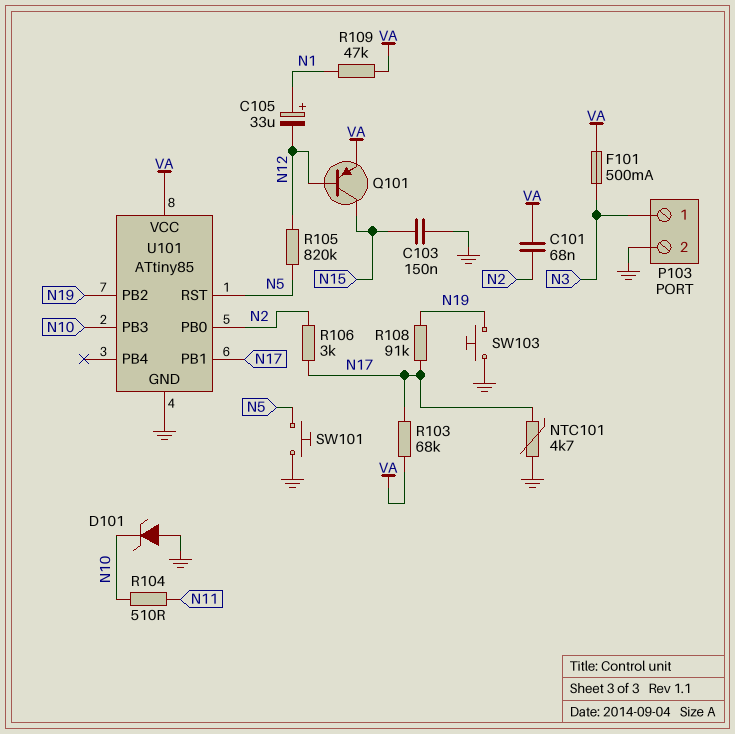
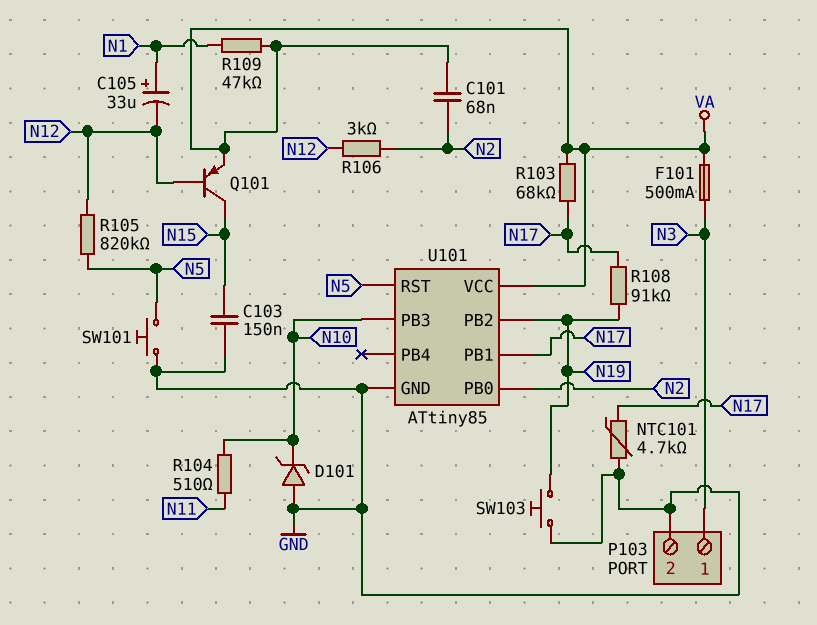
R106: 3k (N2, N17) -> 3k (N2, N12)

